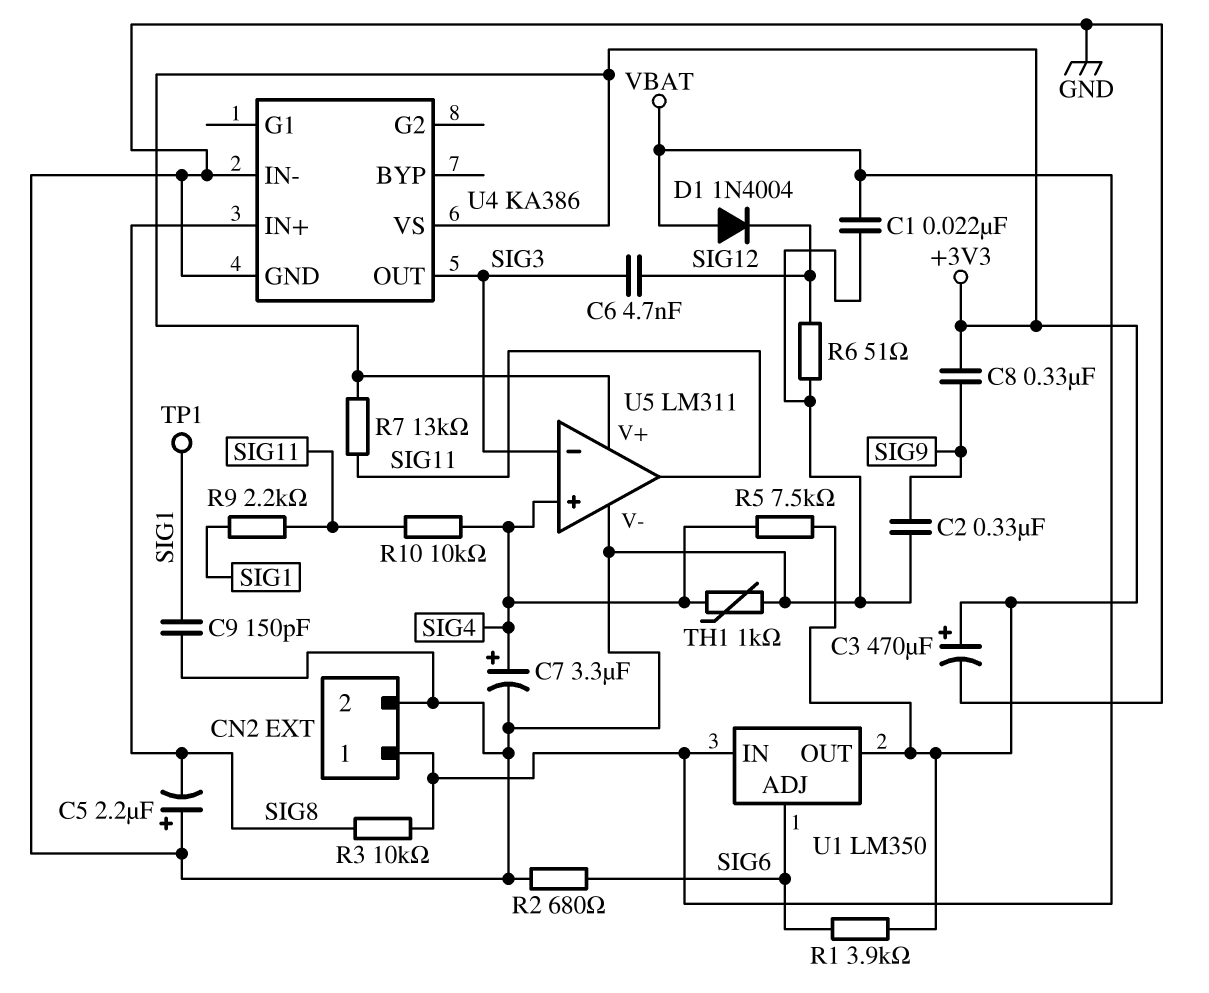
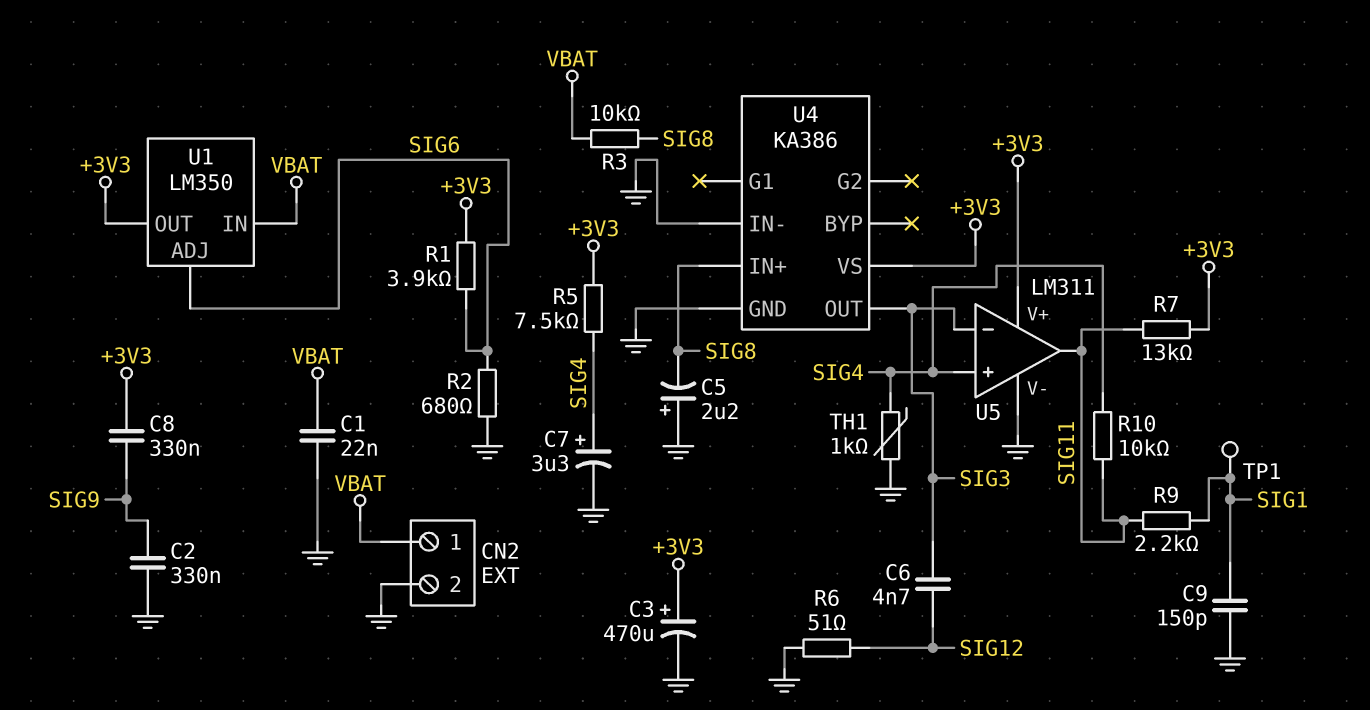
D1: diode 1N4004 (A VBAT, K SIG12) -> none

